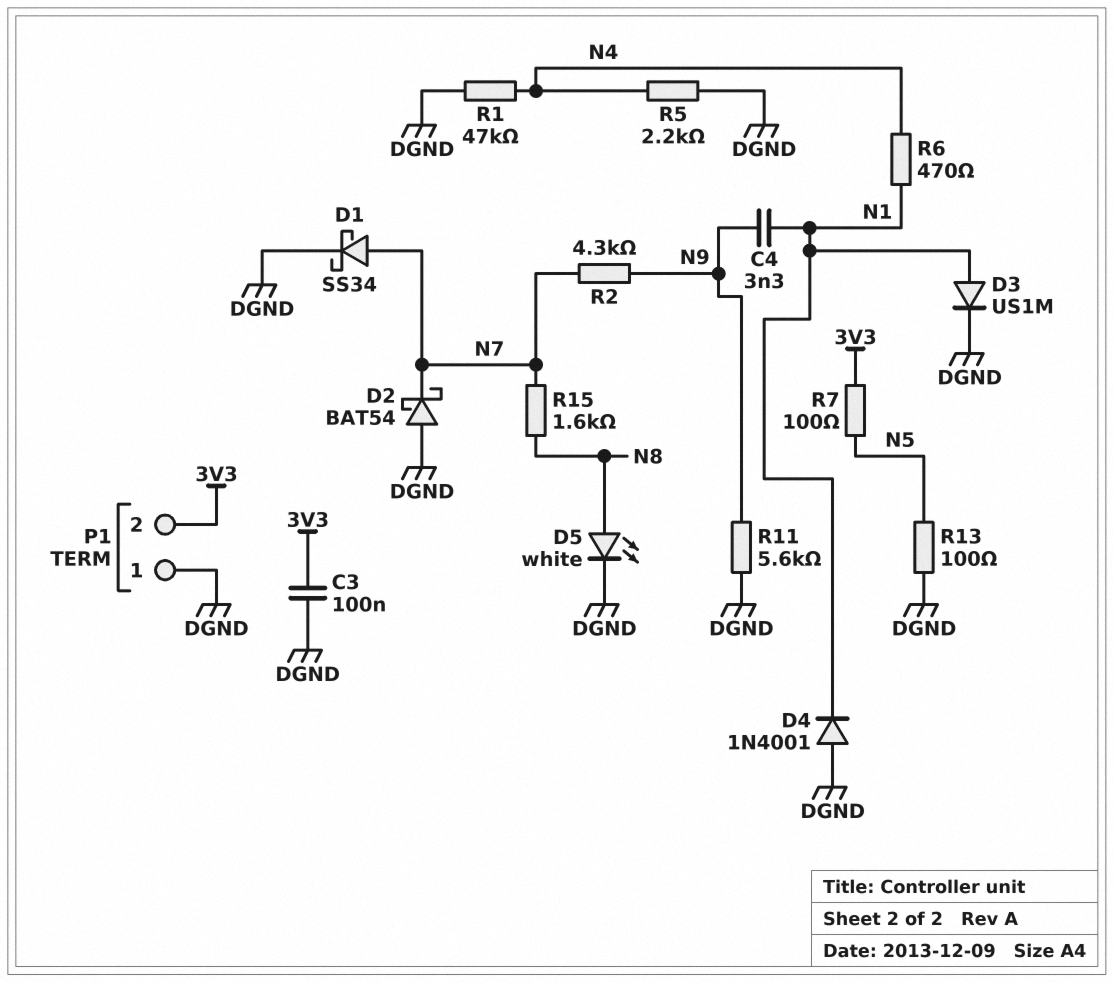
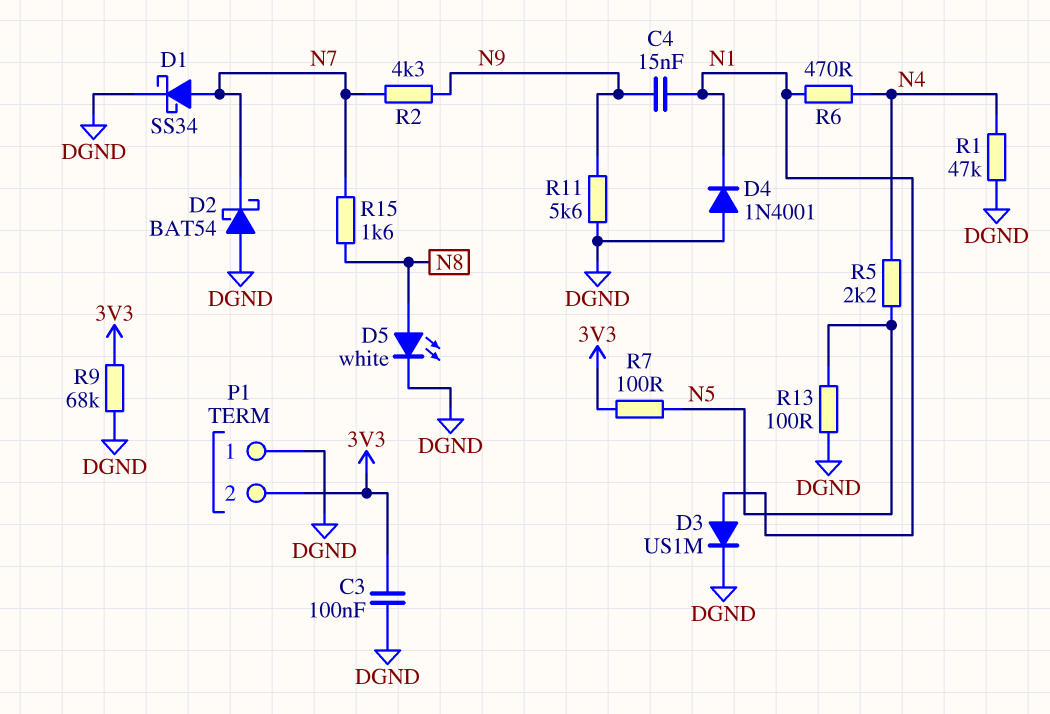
C4: 3.3nF (N1, N9) -> 15nF (N1, N9)
R5: 2.2k (DGND, N4) -> 2.2k (N4, N5)
R9: none -> 68k (3V3, DGND)

